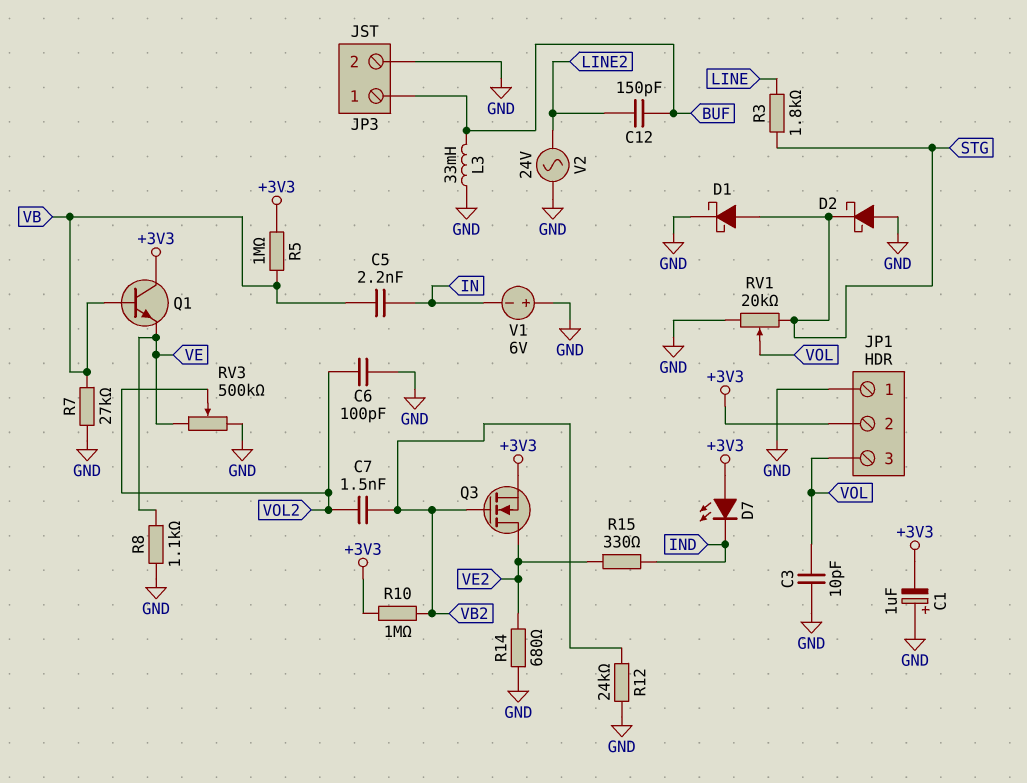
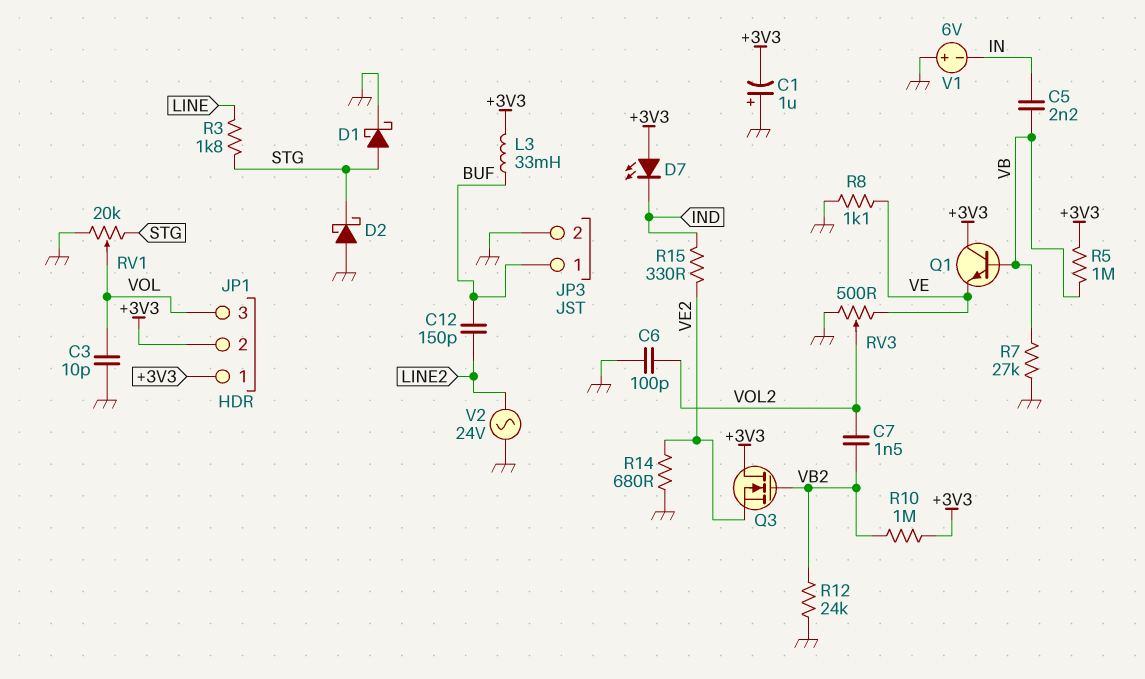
JP1 pin 1: GND -> +3V3
L3: 33mH (BUF, GND) -> 33mH (+3V3, BUF)
Q3: NMOS (G VB2, D VE2, S +3V3) -> NMOS (G VB2, D +3V3, S VE2)
RV3: 500k (GND, VE, wiper VOL2) -> 500 (GND, VE, wiper VOL2)

